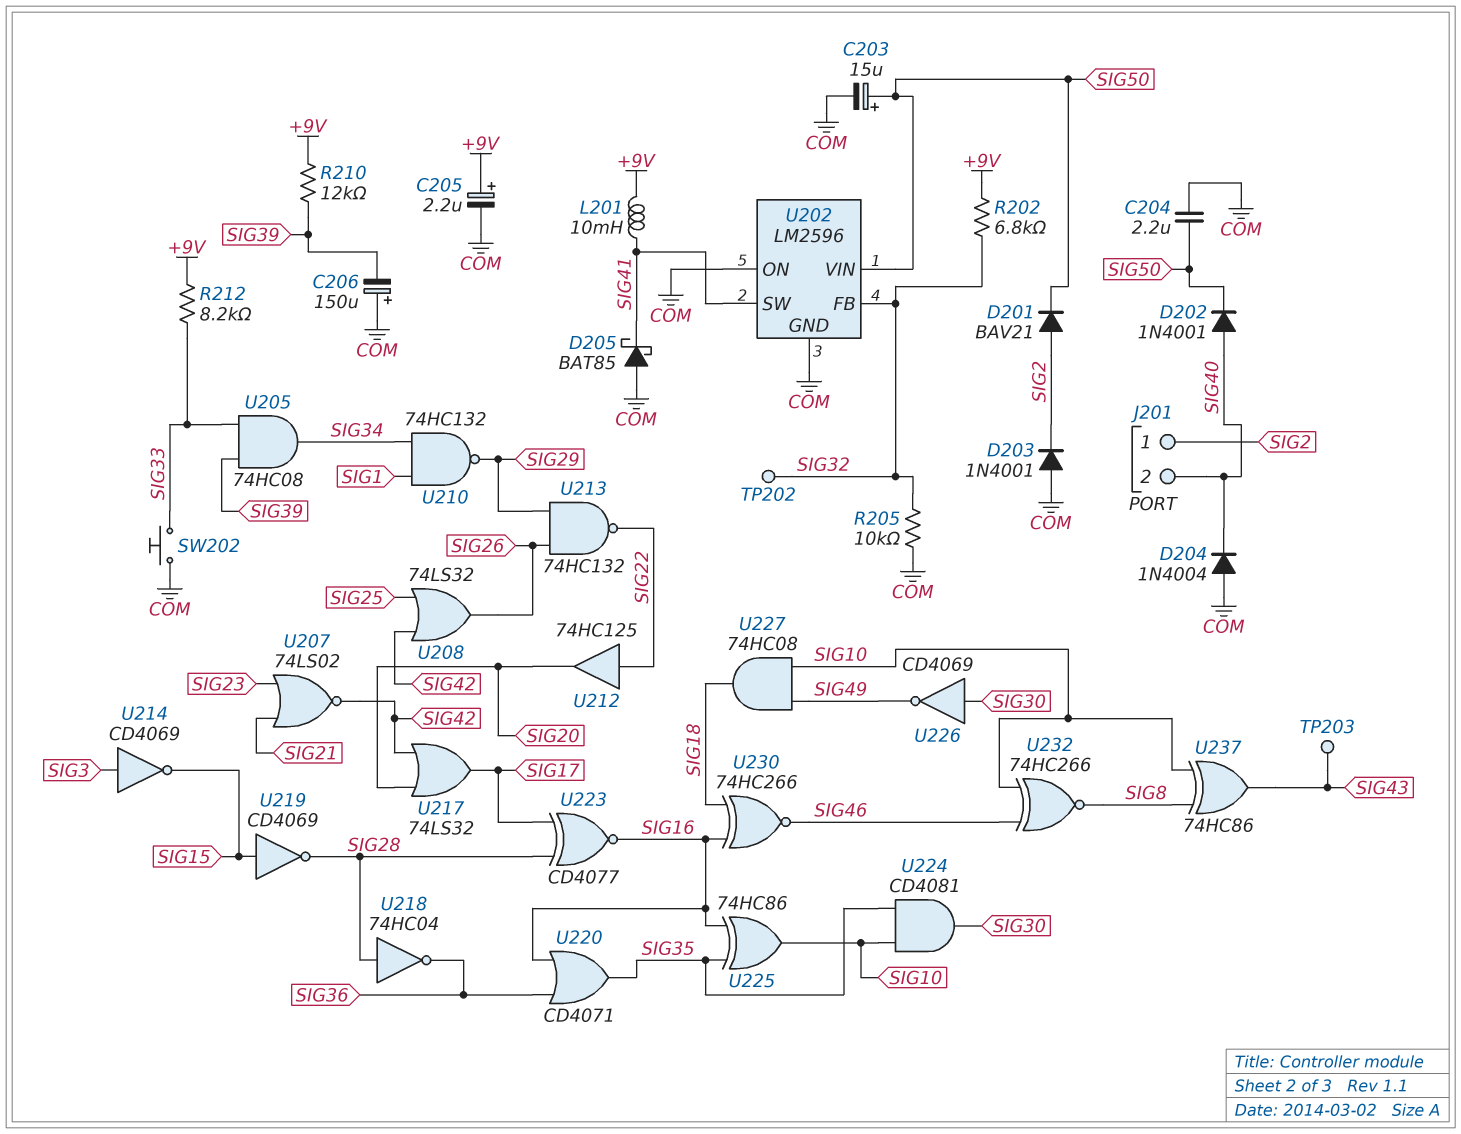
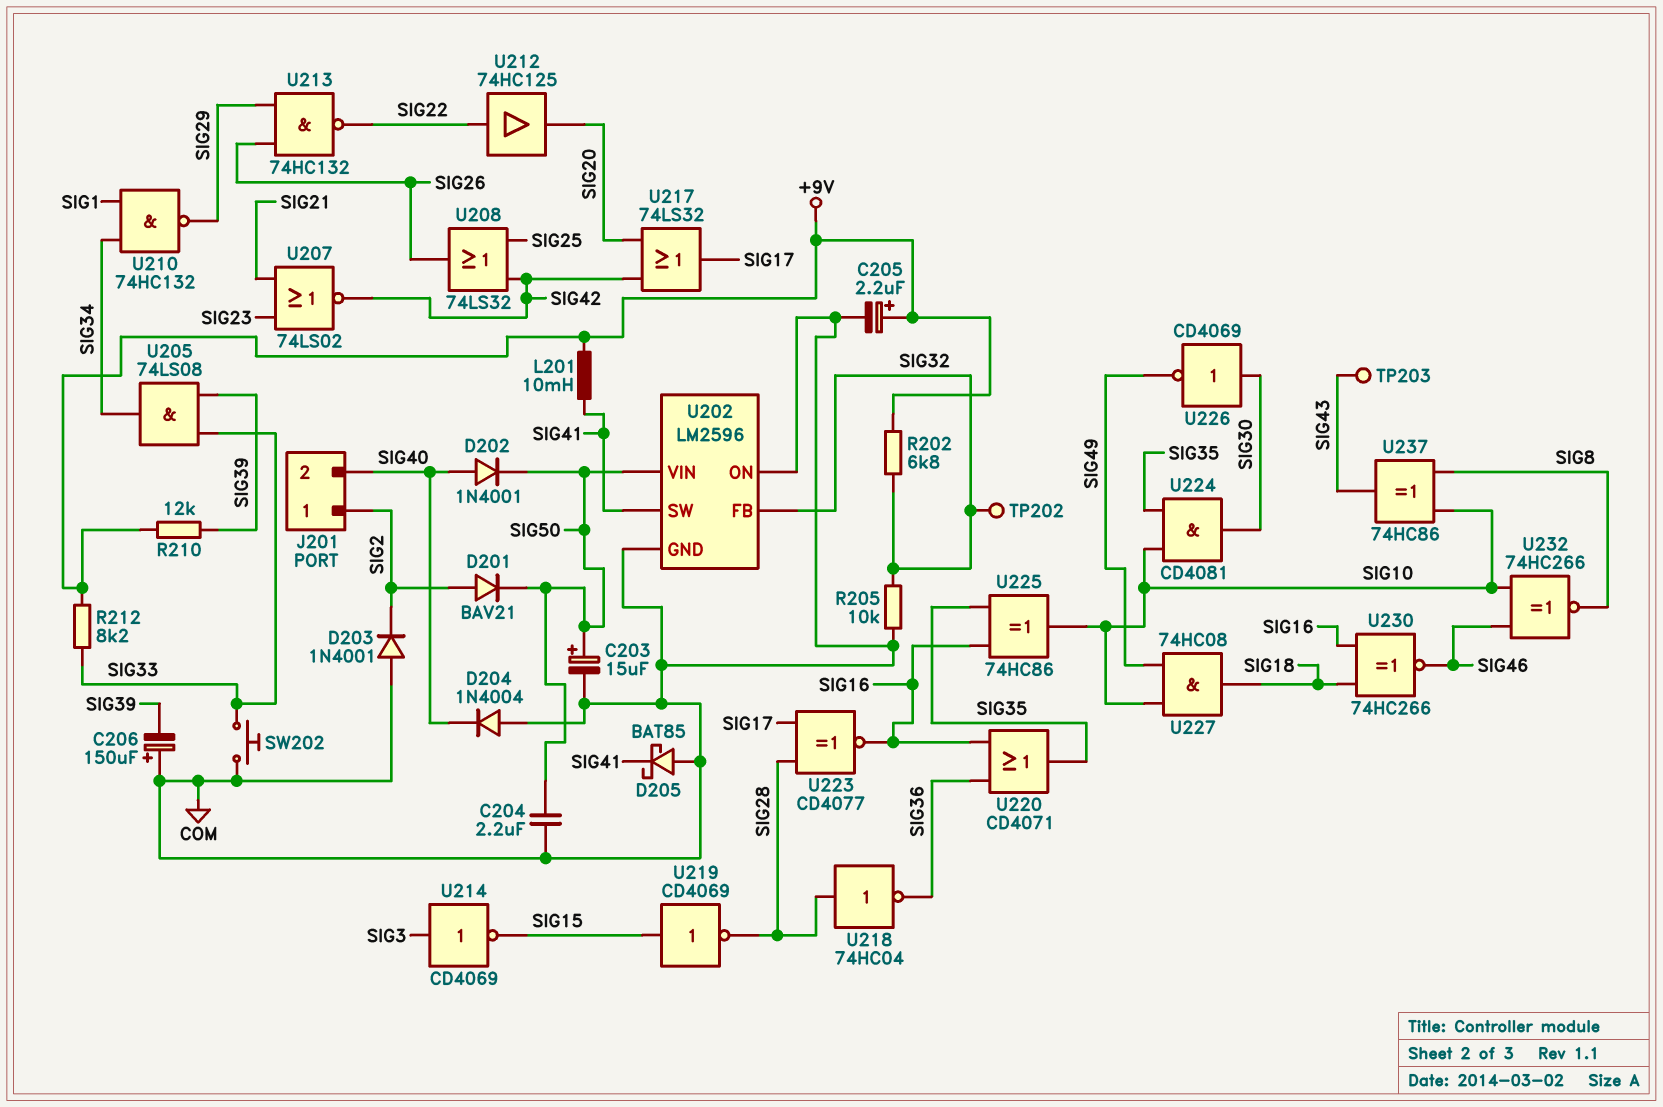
U205: AND 74HC08 (in SIG33, in SIG39, out SIG34) -> AND 74LS08 (in SIG33, in SIG39, out SIG34)

